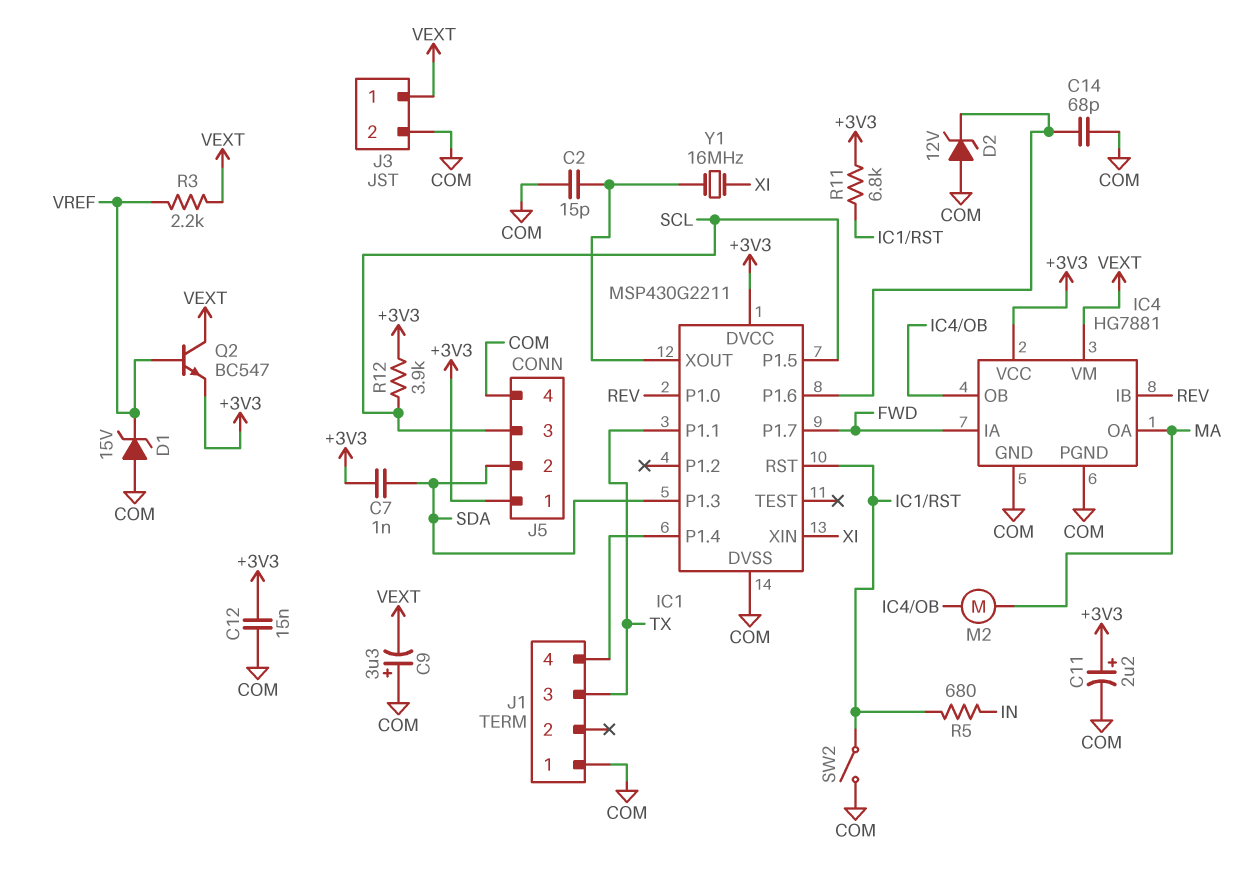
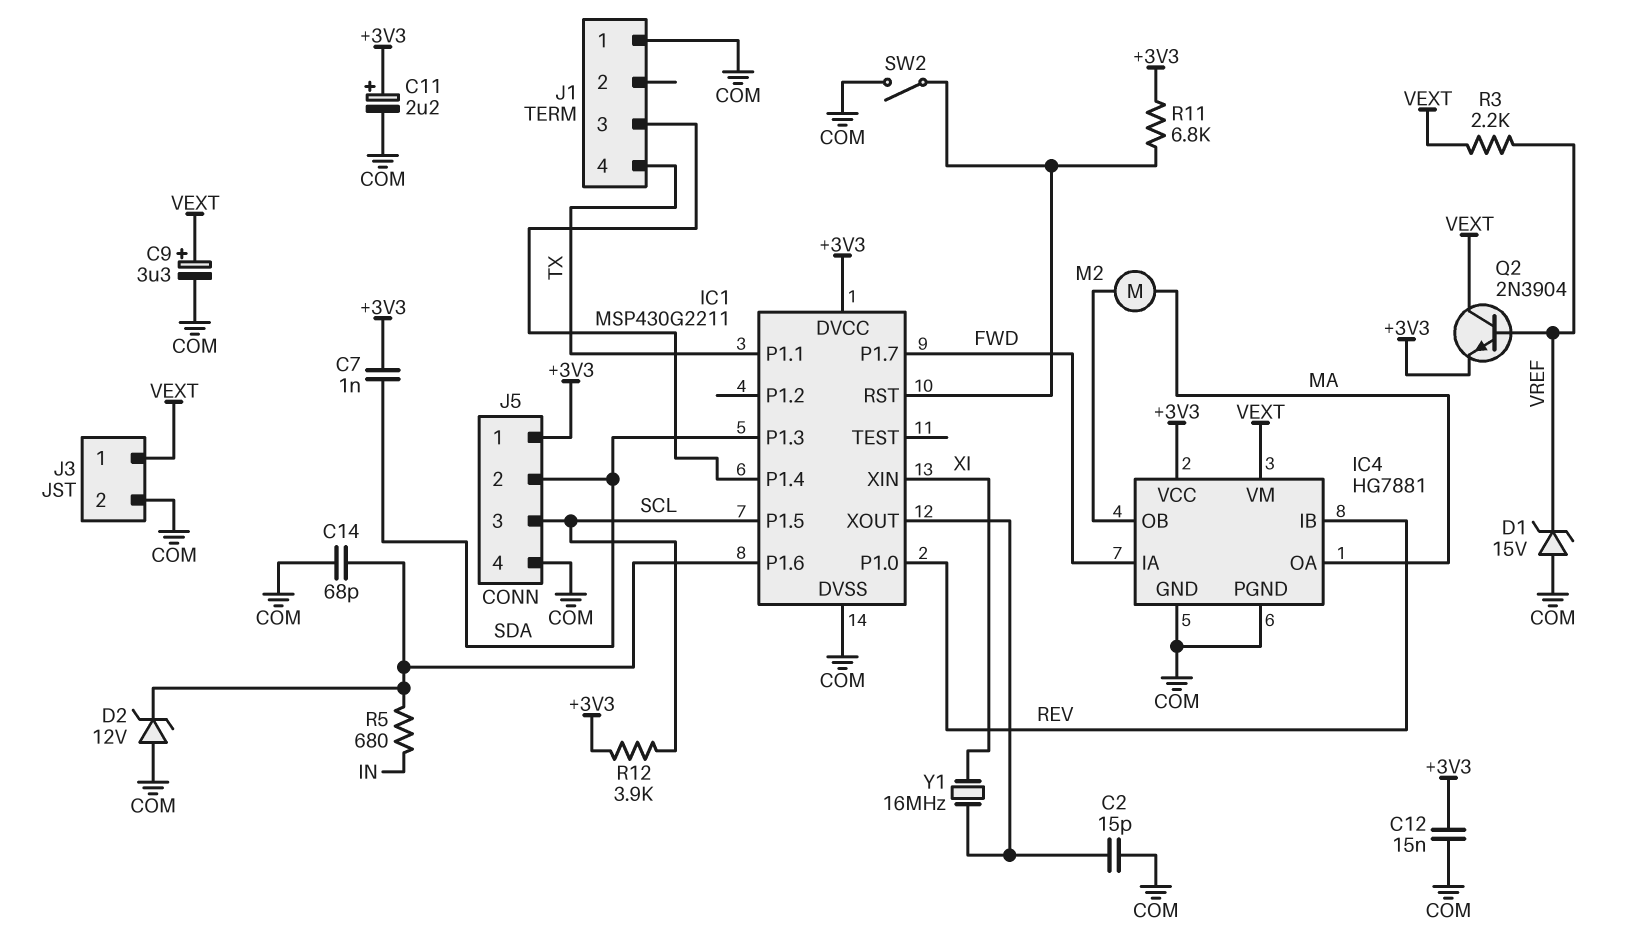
C9: 3.3uF (plus COM, minus VEXT) -> 3.3uF (plus VEXT, minus COM)
J1 pin 3: TX -> IC1/P1.4
J1 pin 4: IC1/P1.4 -> TX
Q2: NPN BC547 (B VREF, C VEXT, E +3V3) -> NPN 2N3904 (B VREF, C VEXT, E +3V3)
R5: 680 (IC1/RST, IN) -> 680 (IC1/P1.6, IN)

